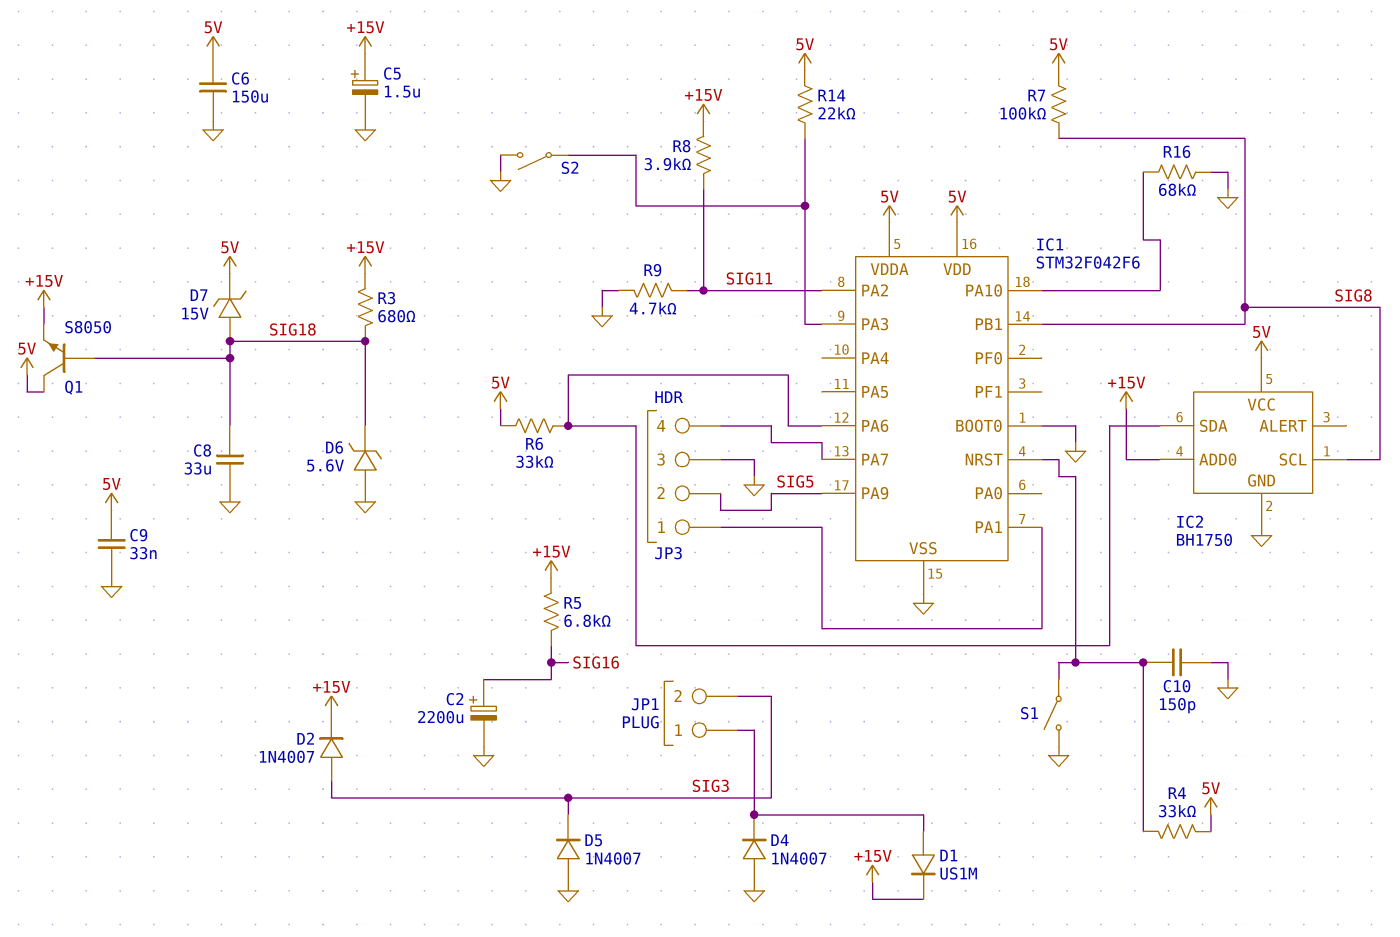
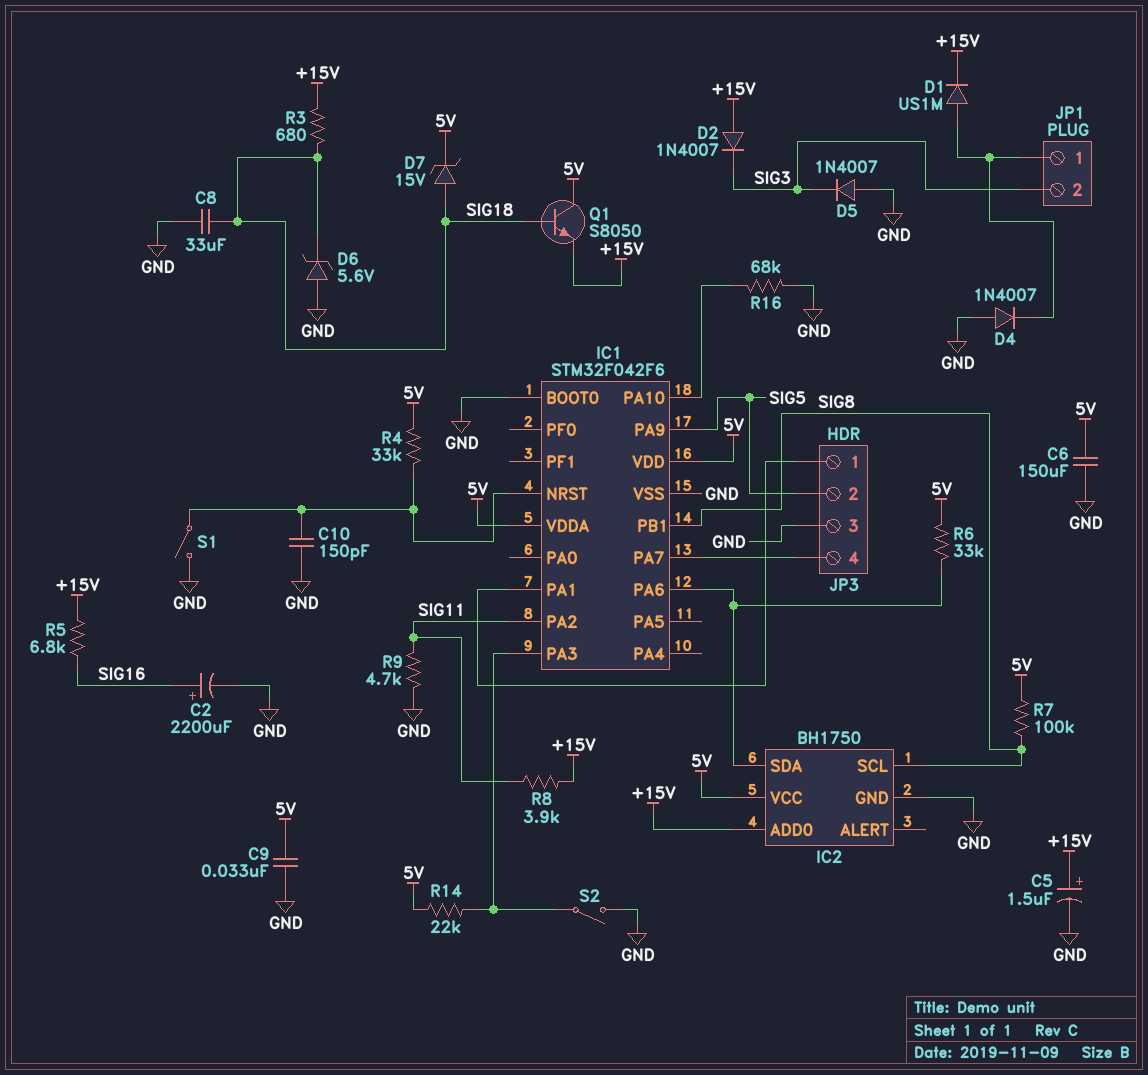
D2: diode 1N4007 (A SIG3, K +15V) -> diode 1N4007 (A +15V, K SIG3)

